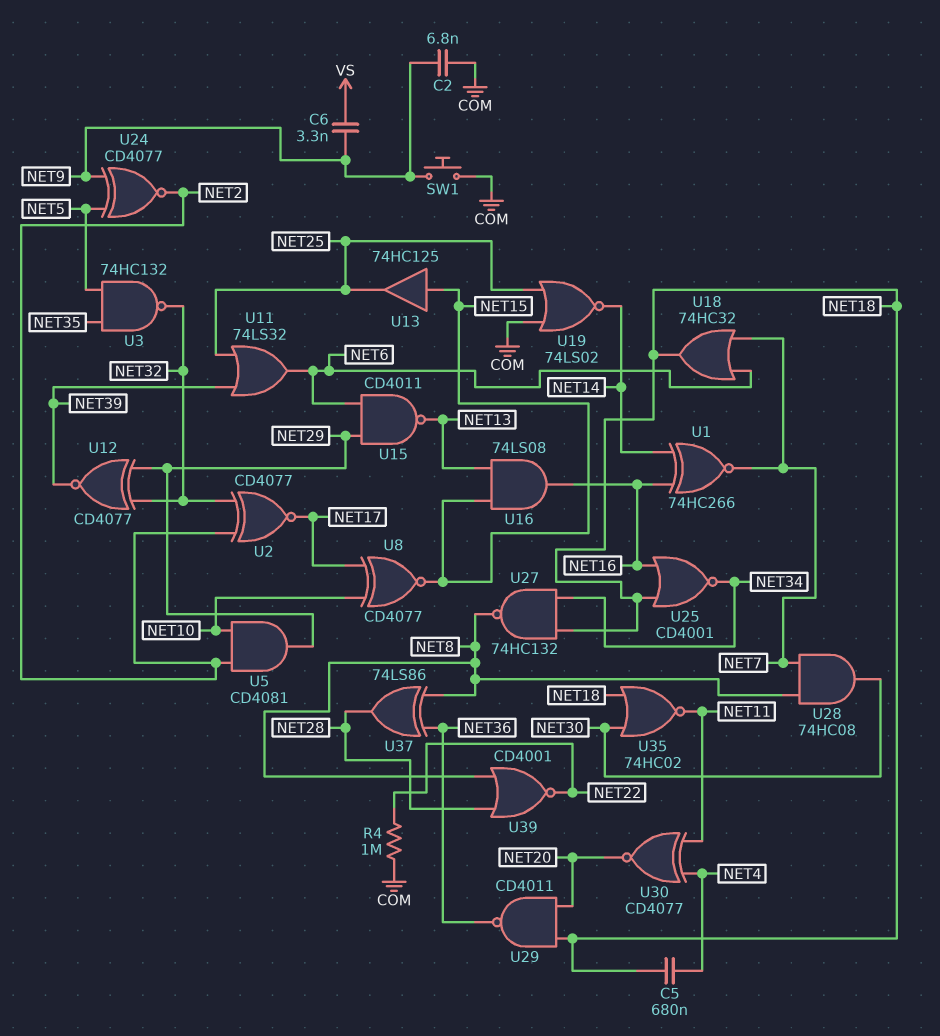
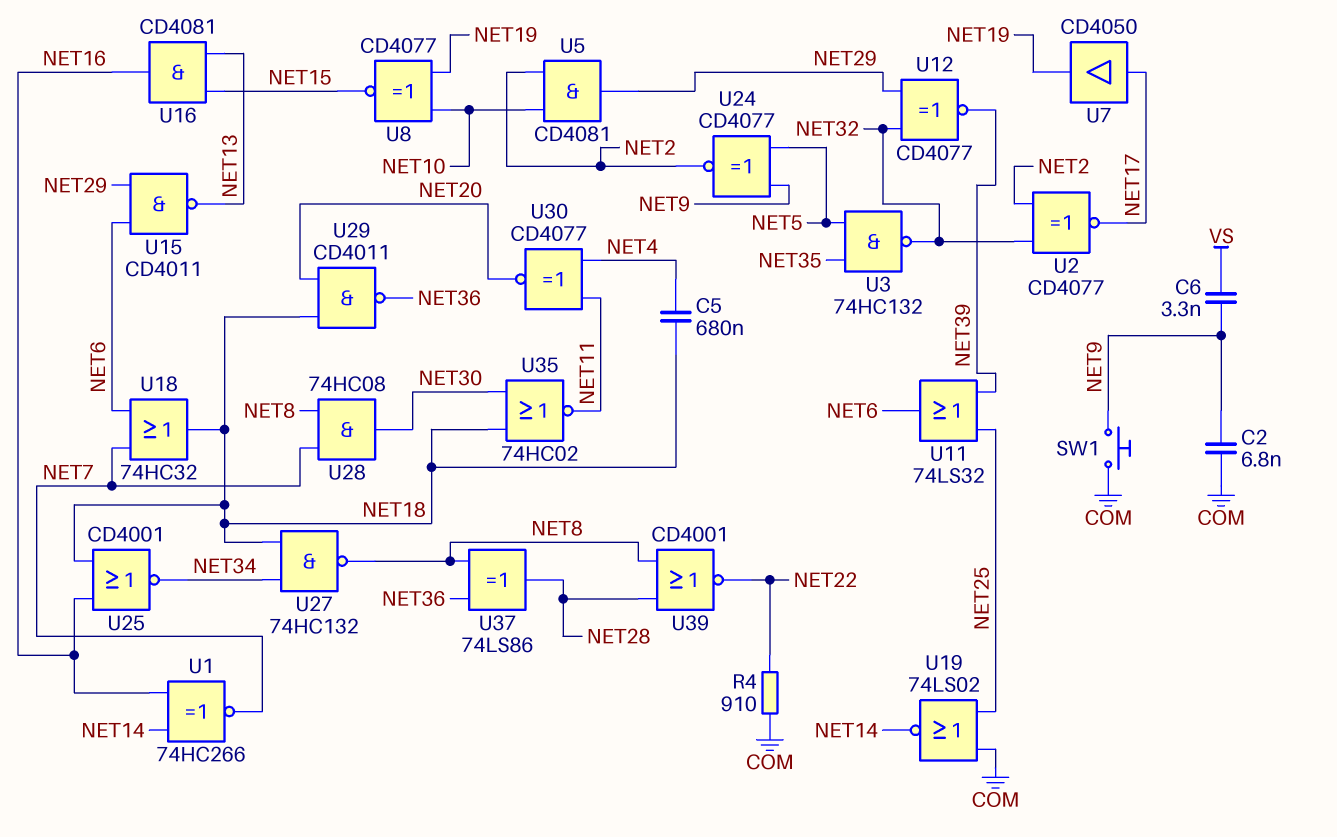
R4: 1M (COM, NET22) -> 910 (COM, NET22)
U7: none -> buffer CD4050 (in NET17, out NET19)
U8: XNOR CD4077 (in NET10, in NET17, out NET15) -> XNOR CD4077 (in NET10, in NET19, out NET15)
U13: buffer 74HC125 (in NET15, out NET25) -> none
U16: AND 74LS08 (in NET13, in NET15, out NET16) -> AND CD4081 (in NET13, in NET15, out NET16)

